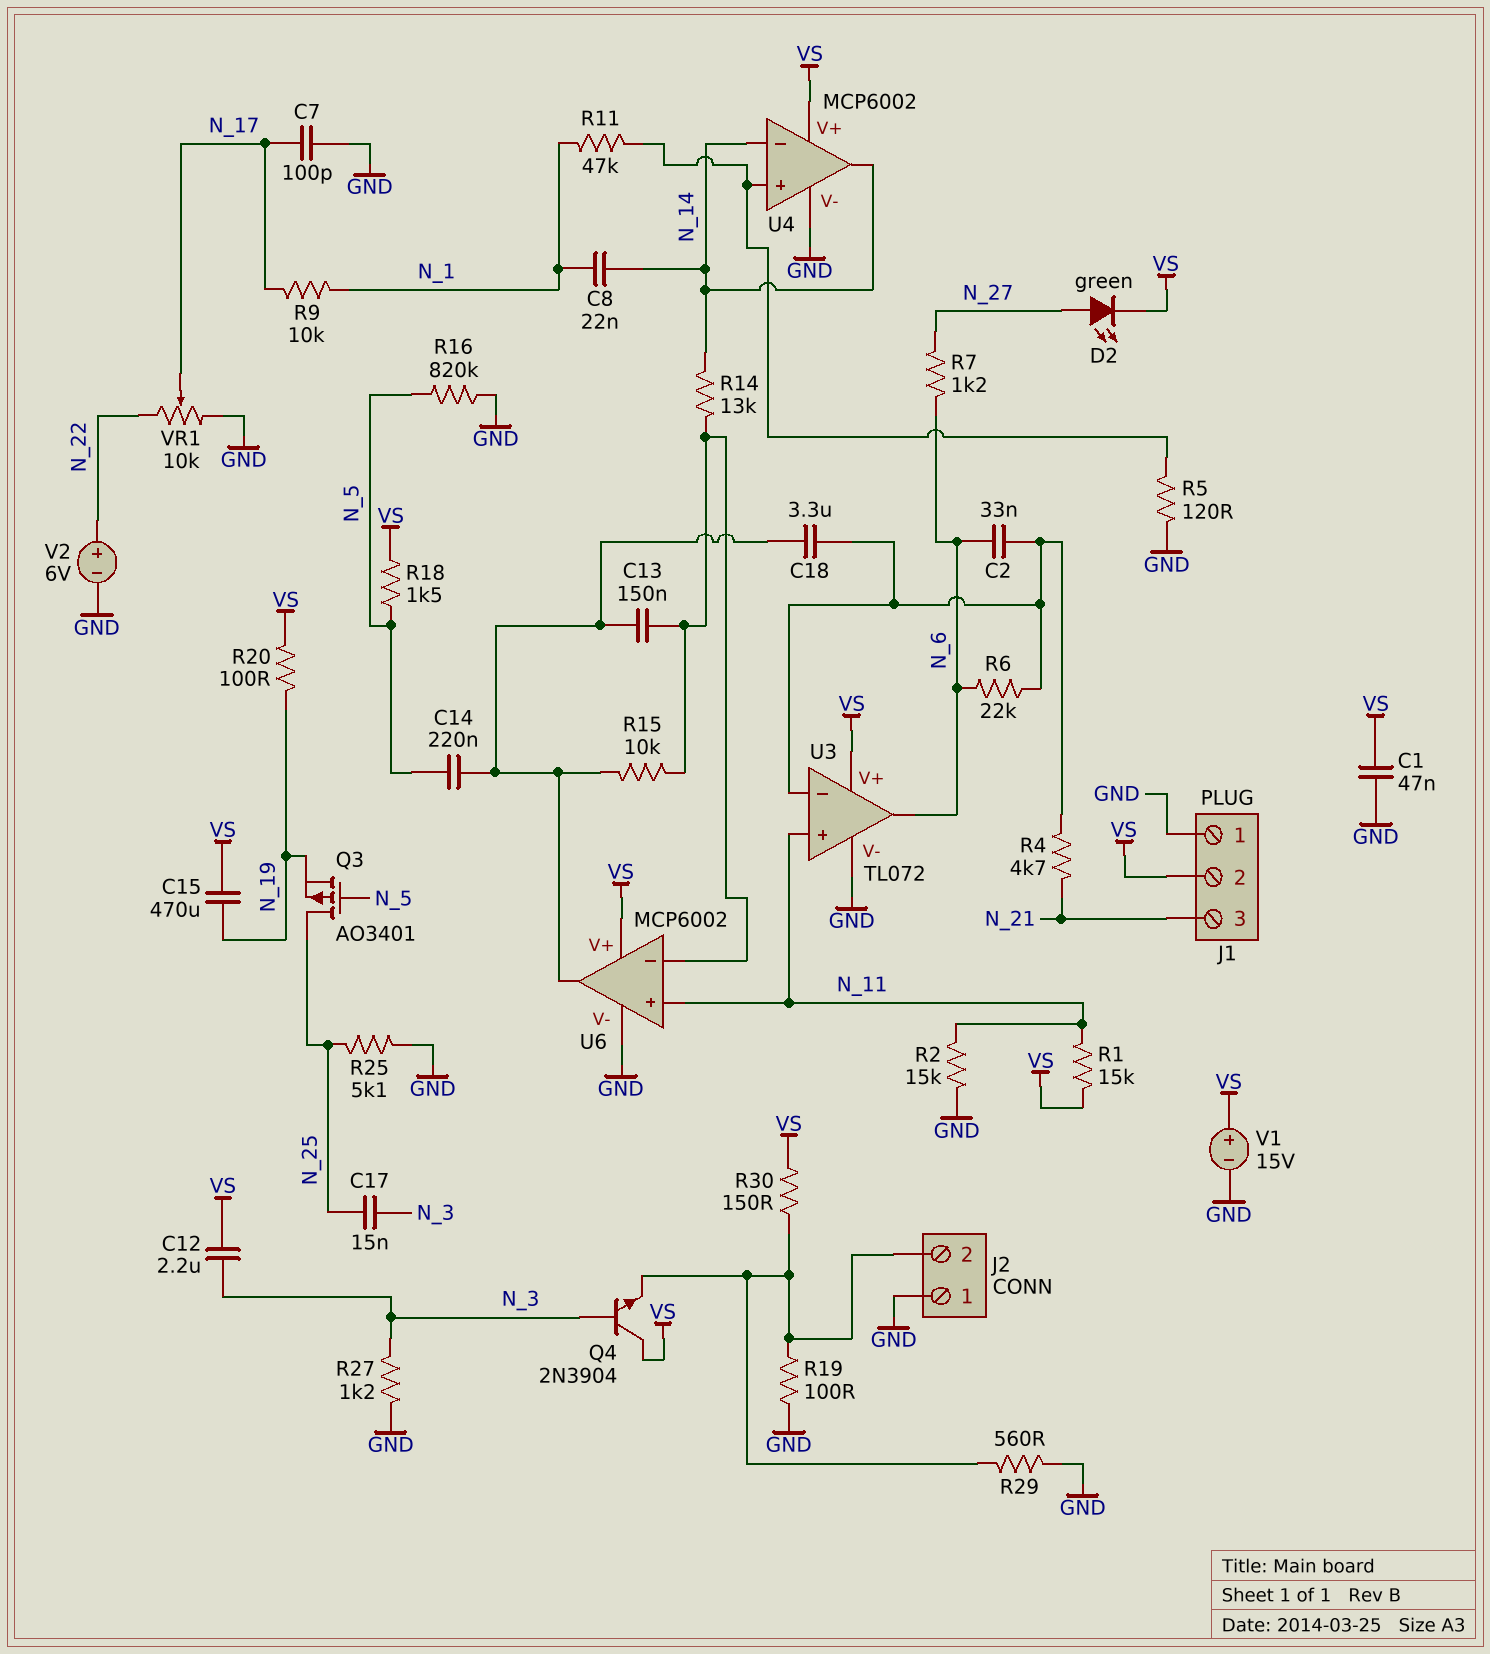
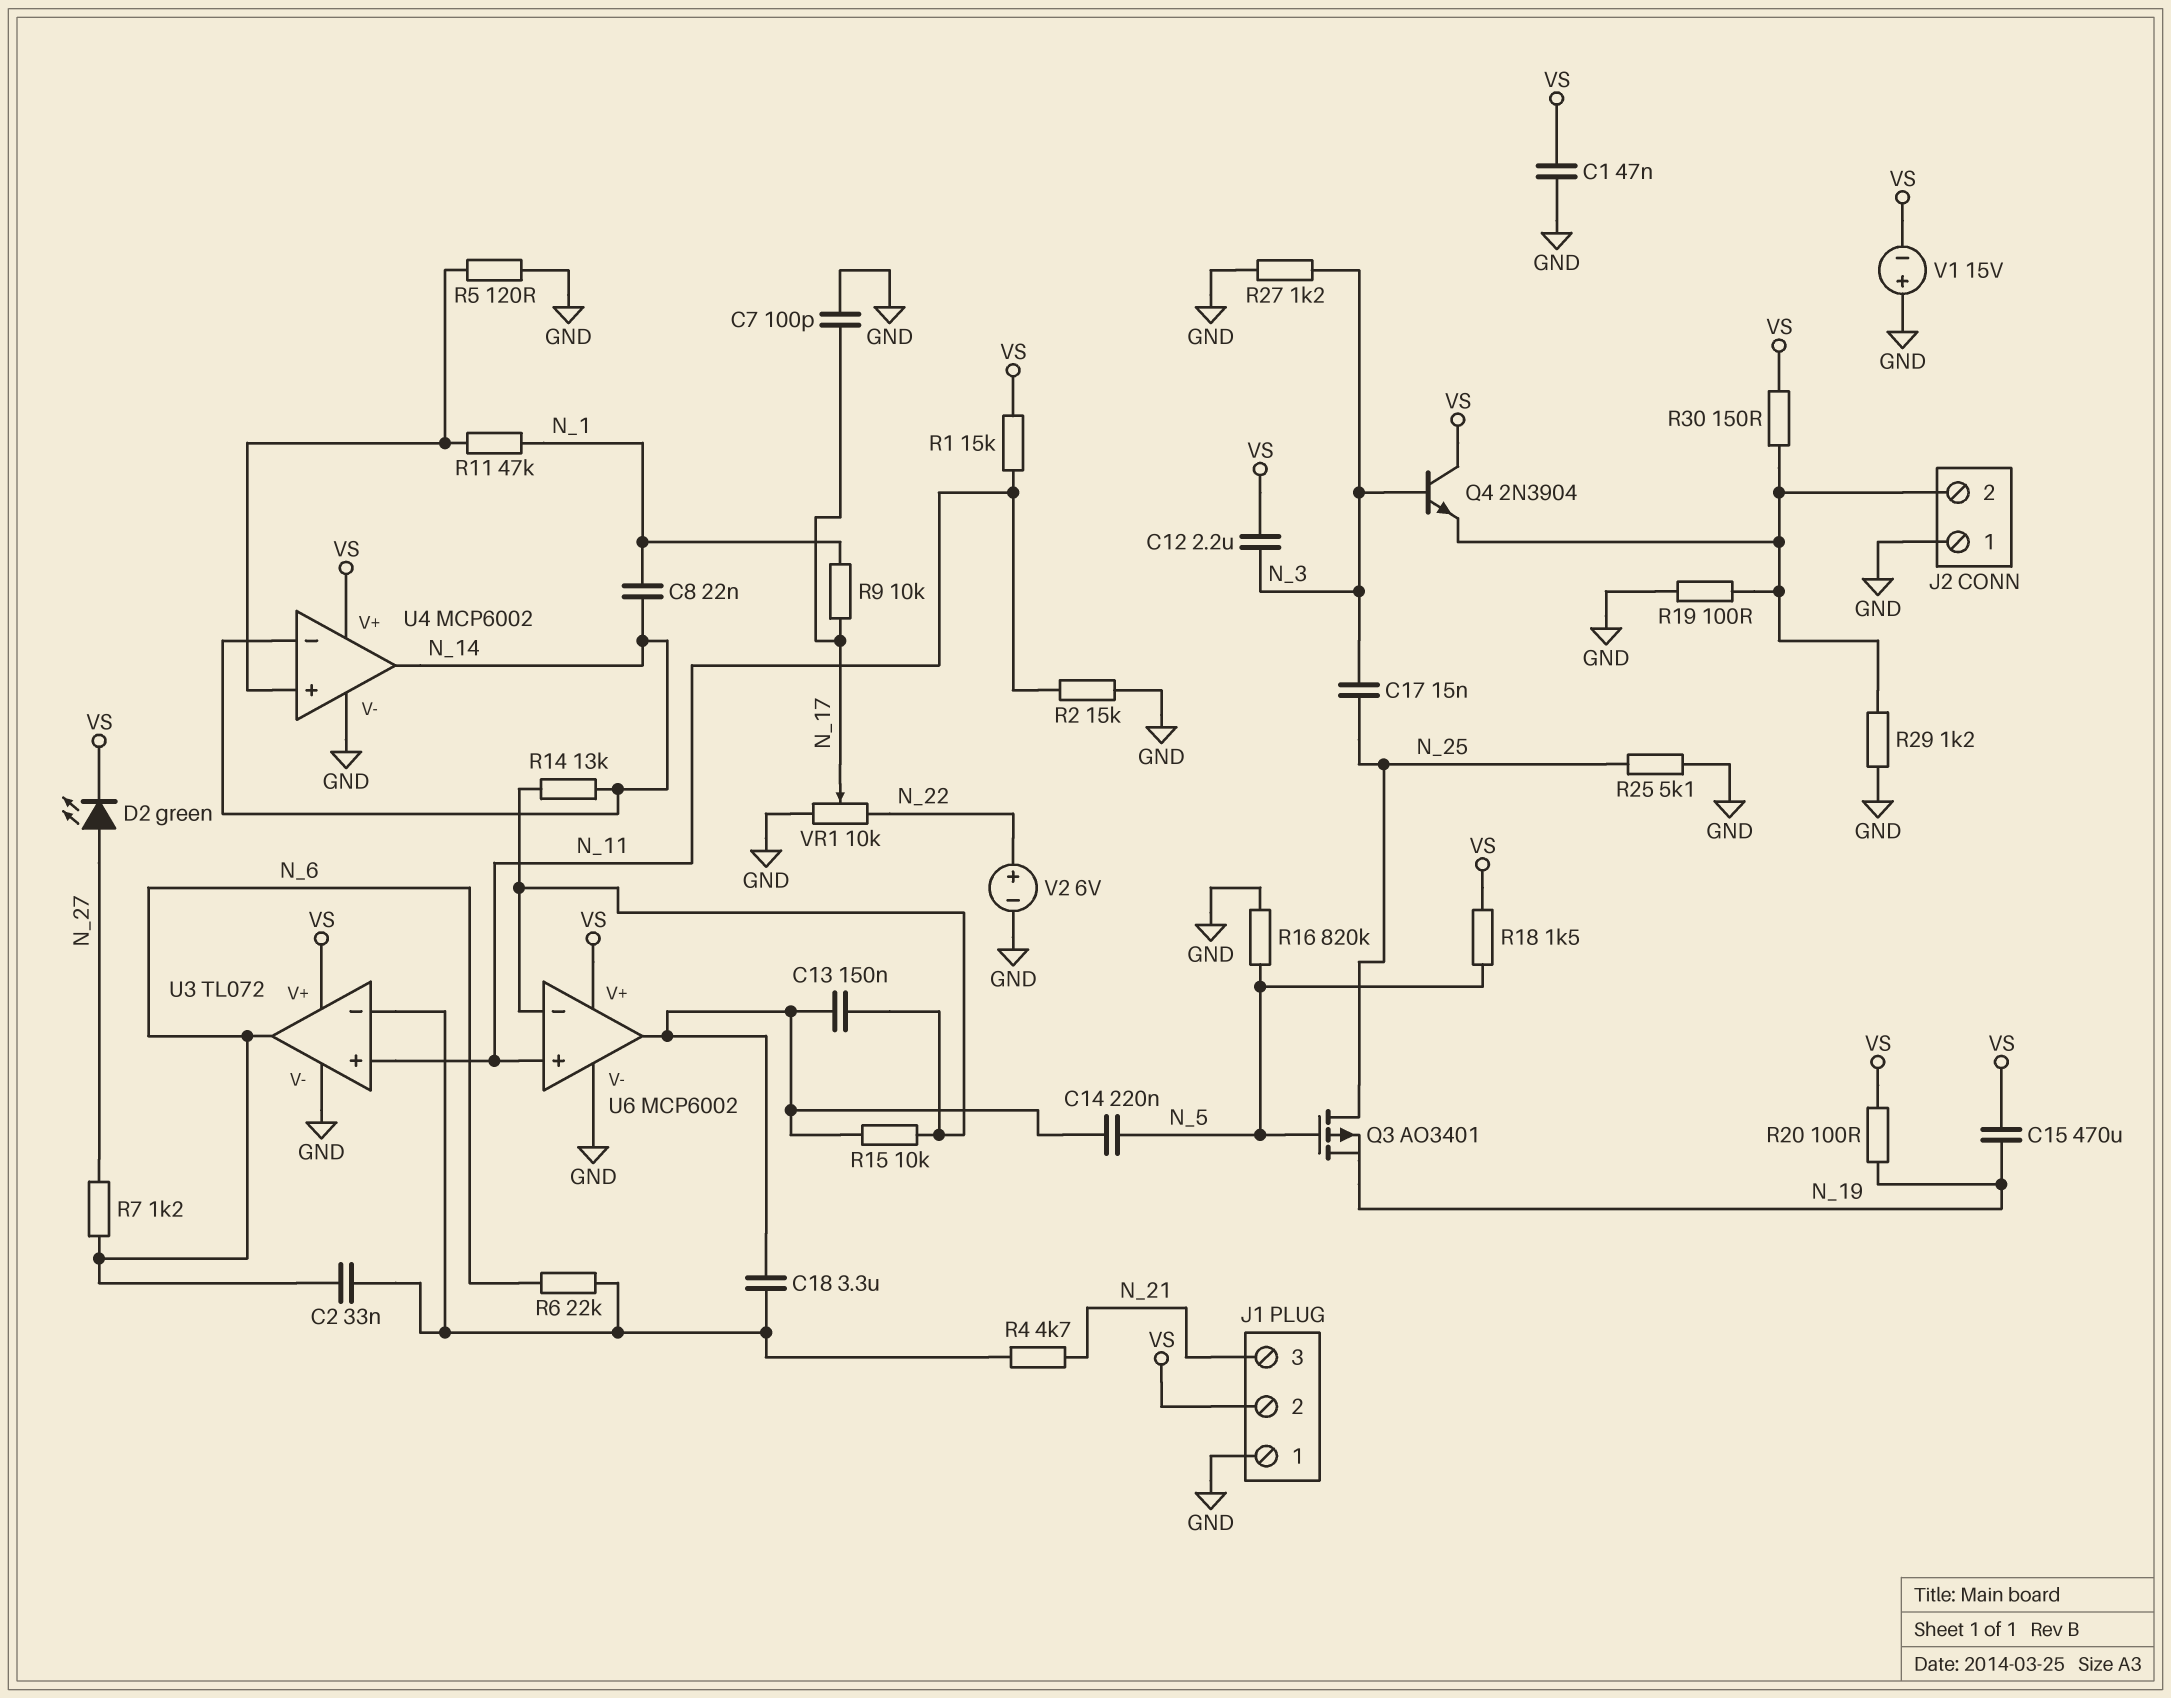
R29: 560 (GND, J2/2) -> 1.2k (GND, J2/2)
V1: 15V (plus VS, minus GND) -> 15V (plus GND, minus VS)

